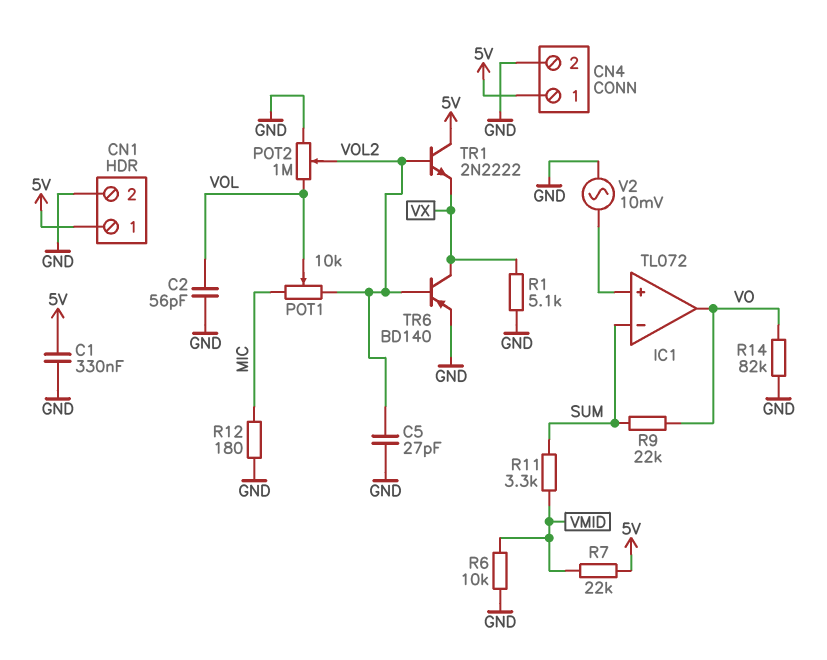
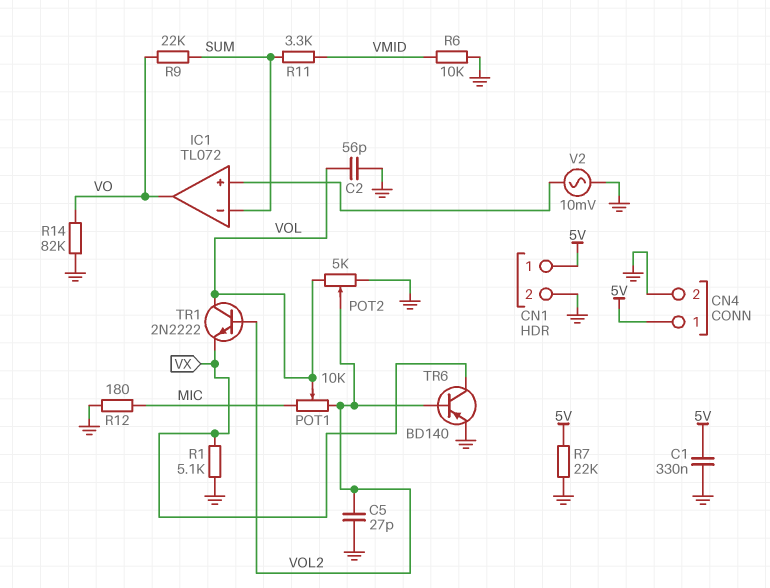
POT2: 1M (GND, VOL, wiper VOL2) -> 5k (GND, VOL, wiper VOL2)
R7: 22k (5V, VMID) -> 22k (5V, GND)
TR1: NPN 2N2222 (B VOL2, C 5V, E VX) -> NPN 2N2222 (B VOL2, C VOL, E VX)

